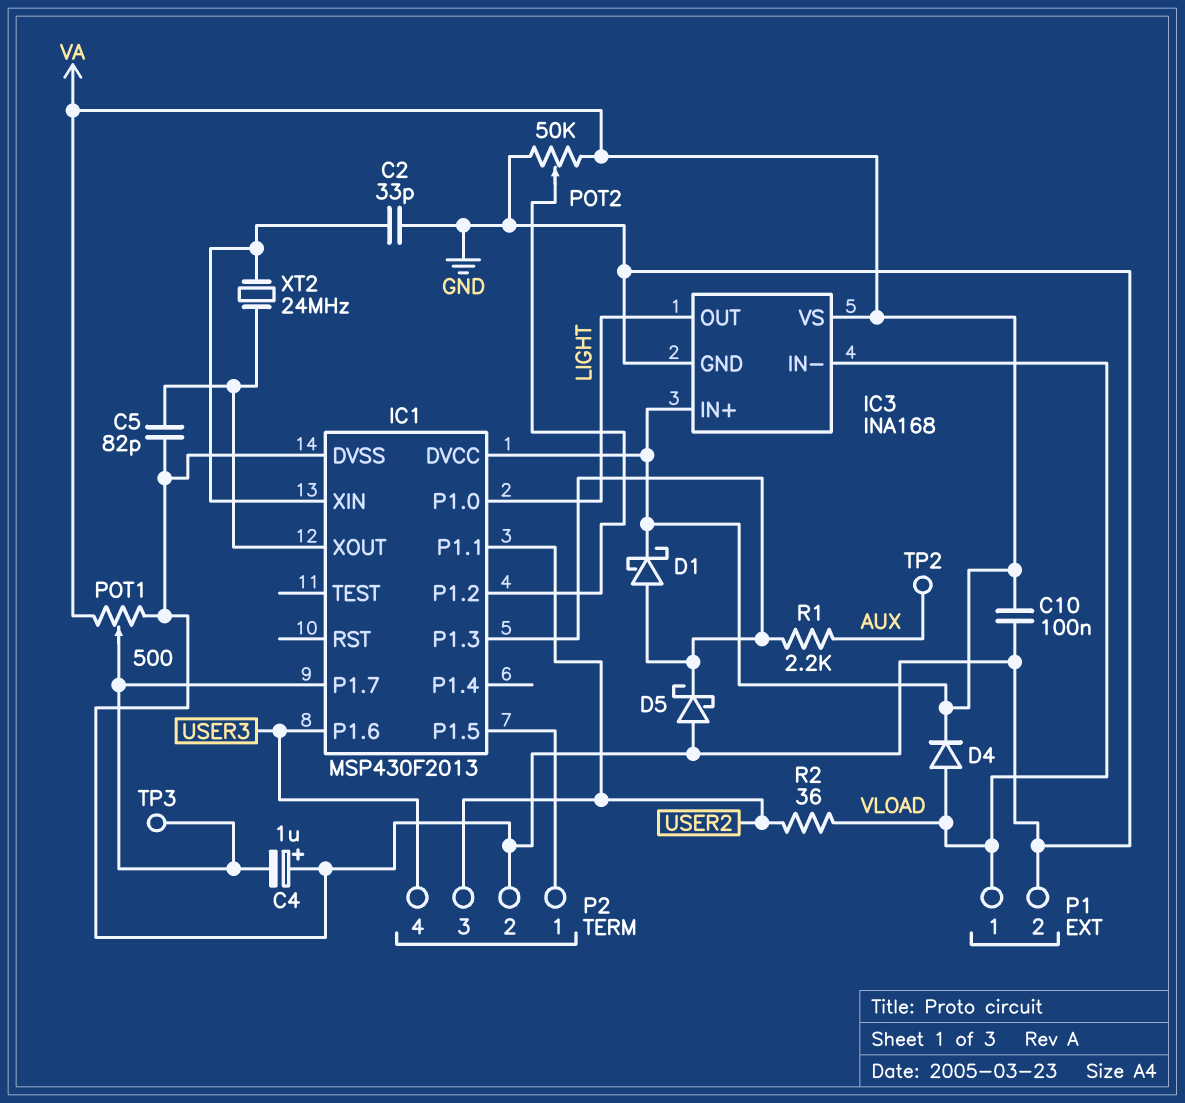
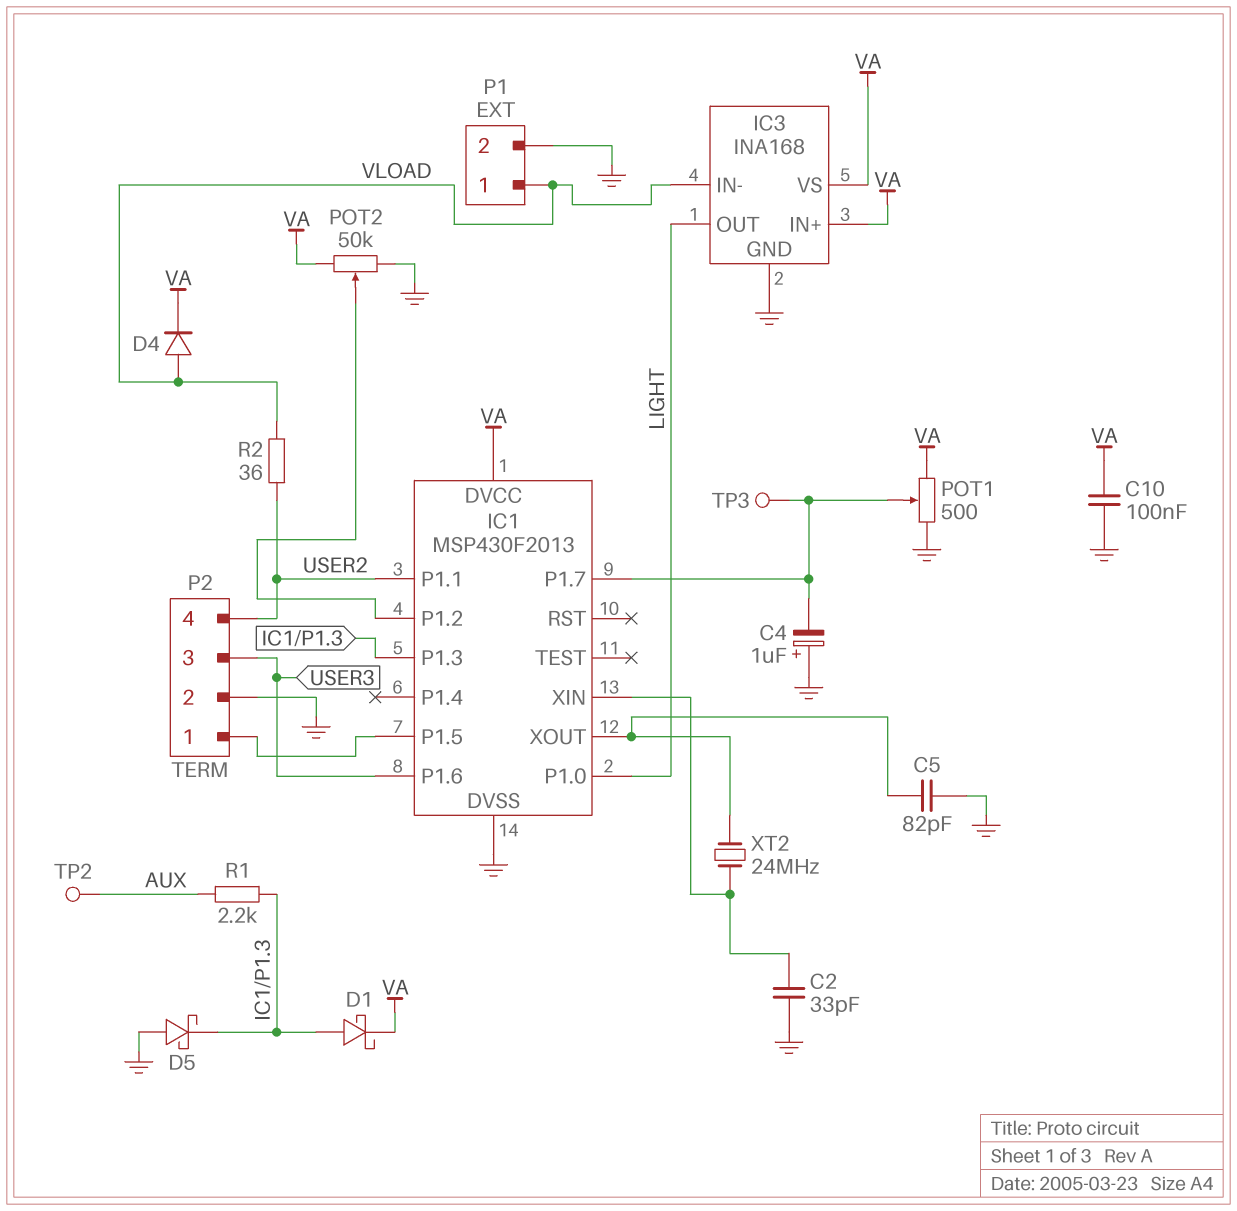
P2 pin 3: USER2 -> USER3
P2 pin 4: USER3 -> USER2

